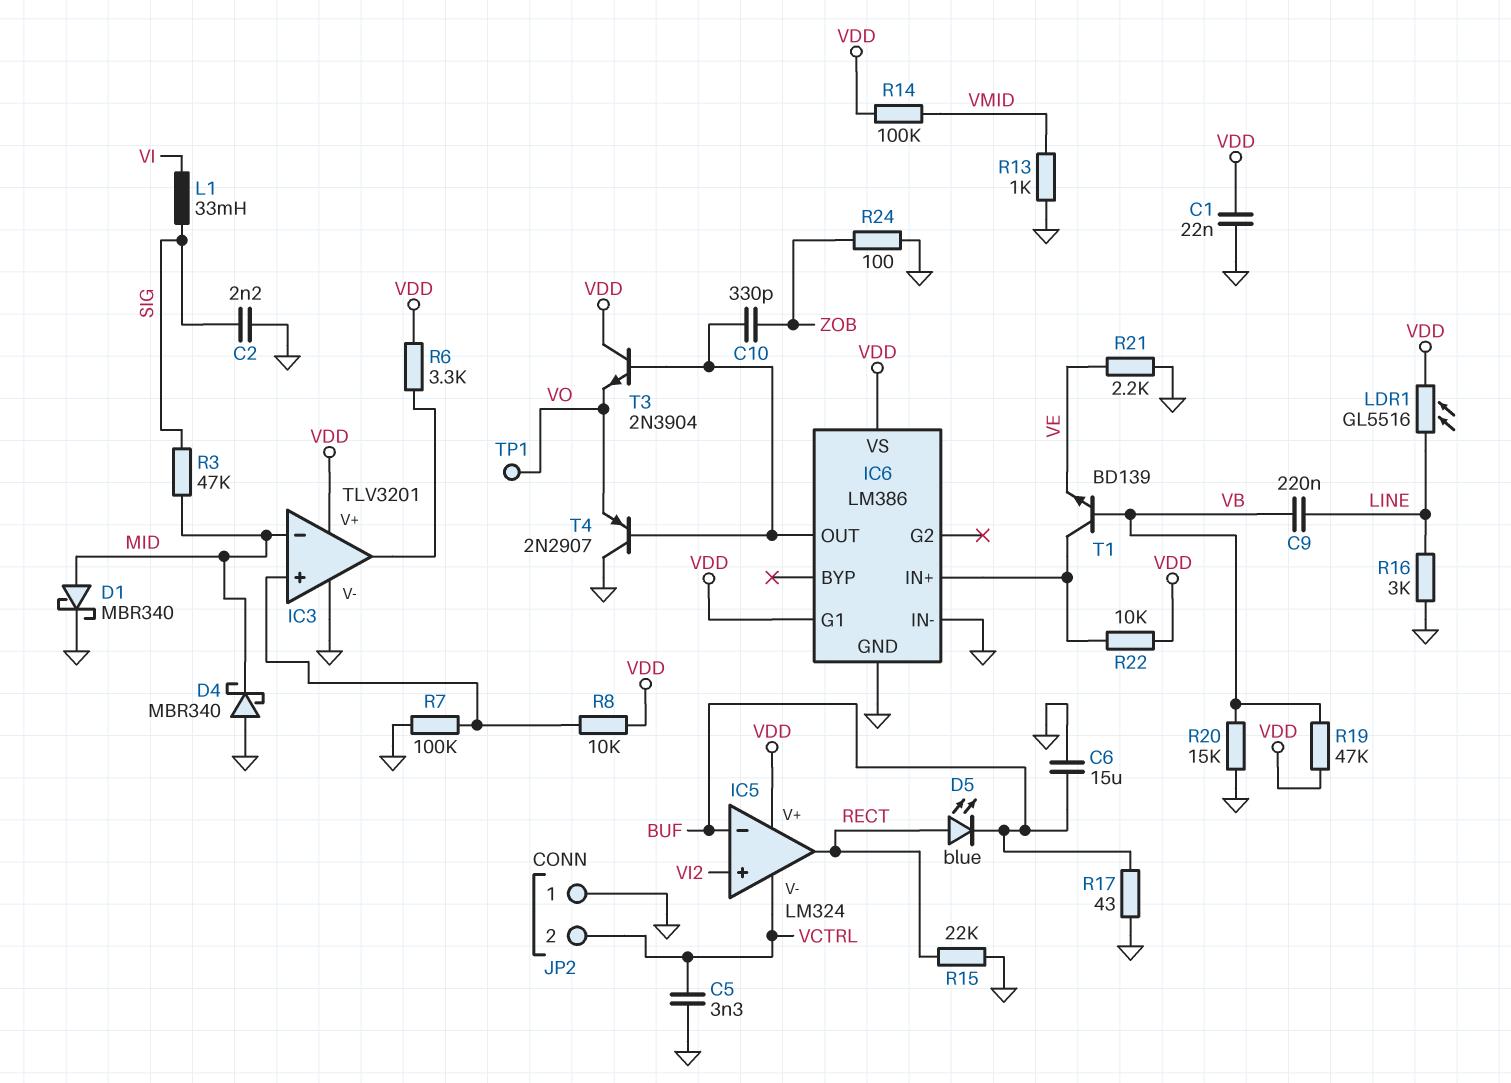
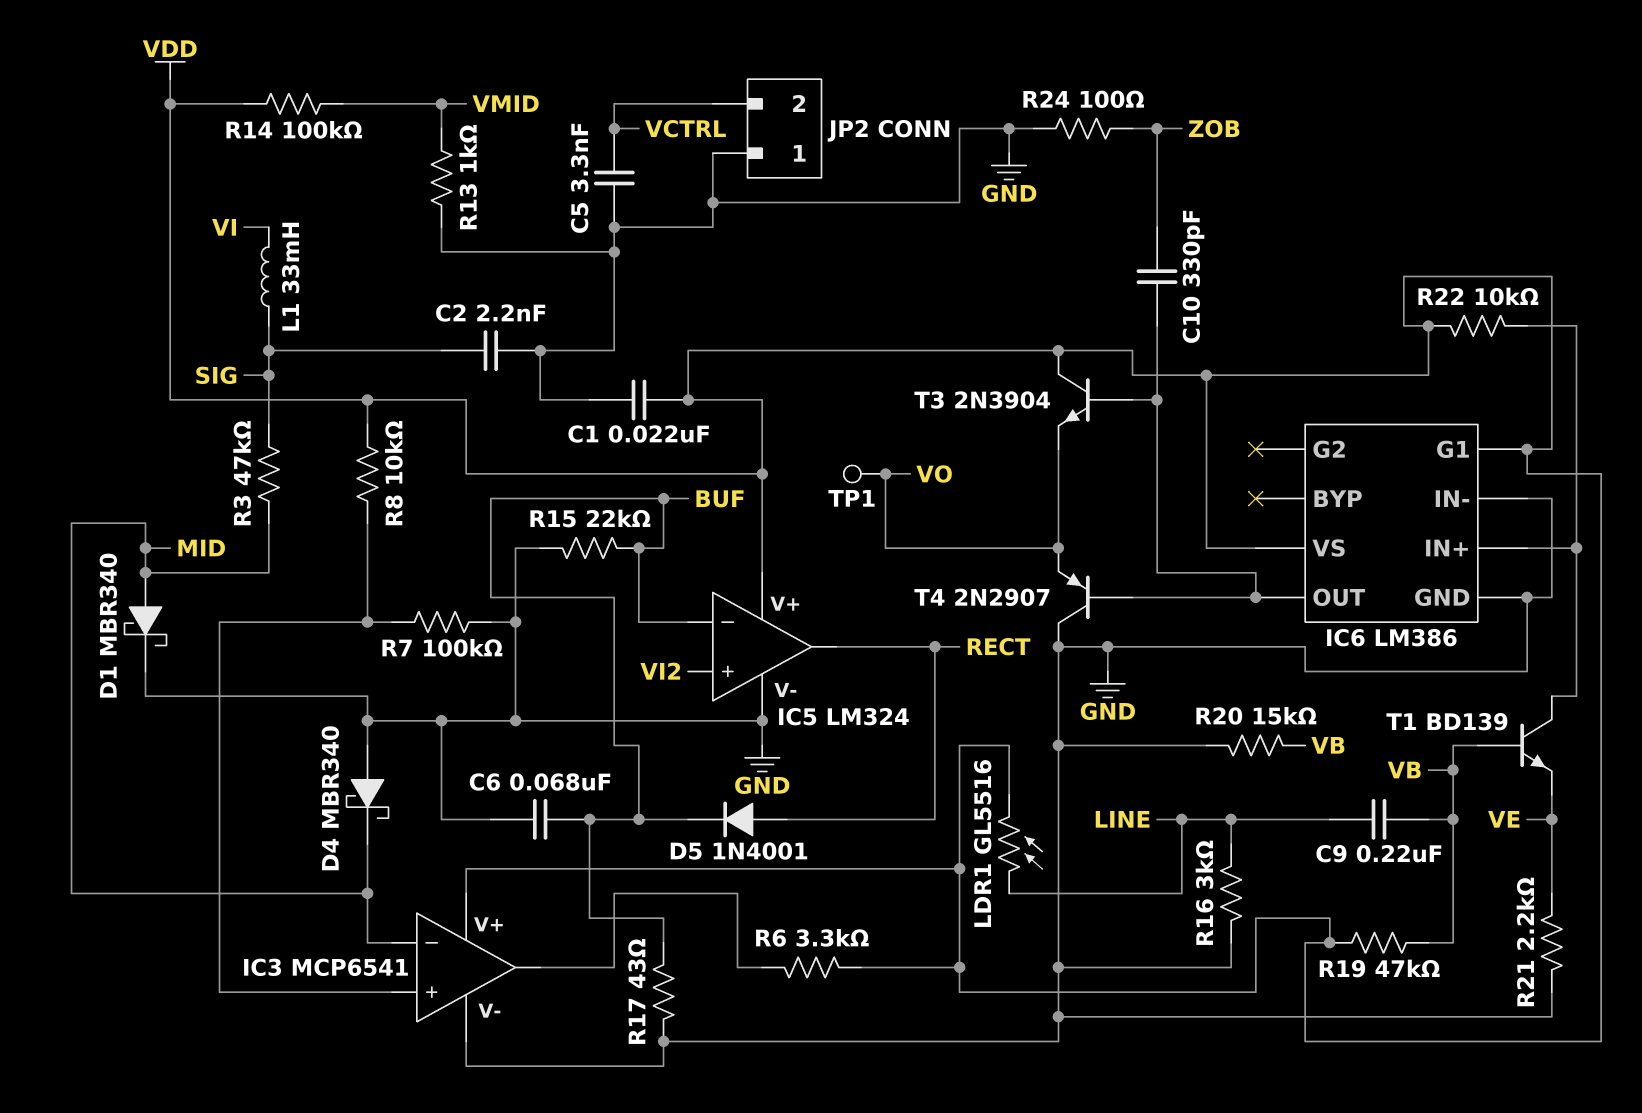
C6: 15uF (BUF, GND) -> 68nF (BUF, GND)
D5: LED blue (A RECT, K BUF) -> diode 1N4001 (A RECT, K BUF)
IC3: TLV3201 -> MCP6541
IC5 pin V-: VCTRL -> GND
R15: 22k (GND, RECT) -> 22k (BUF, GND)

